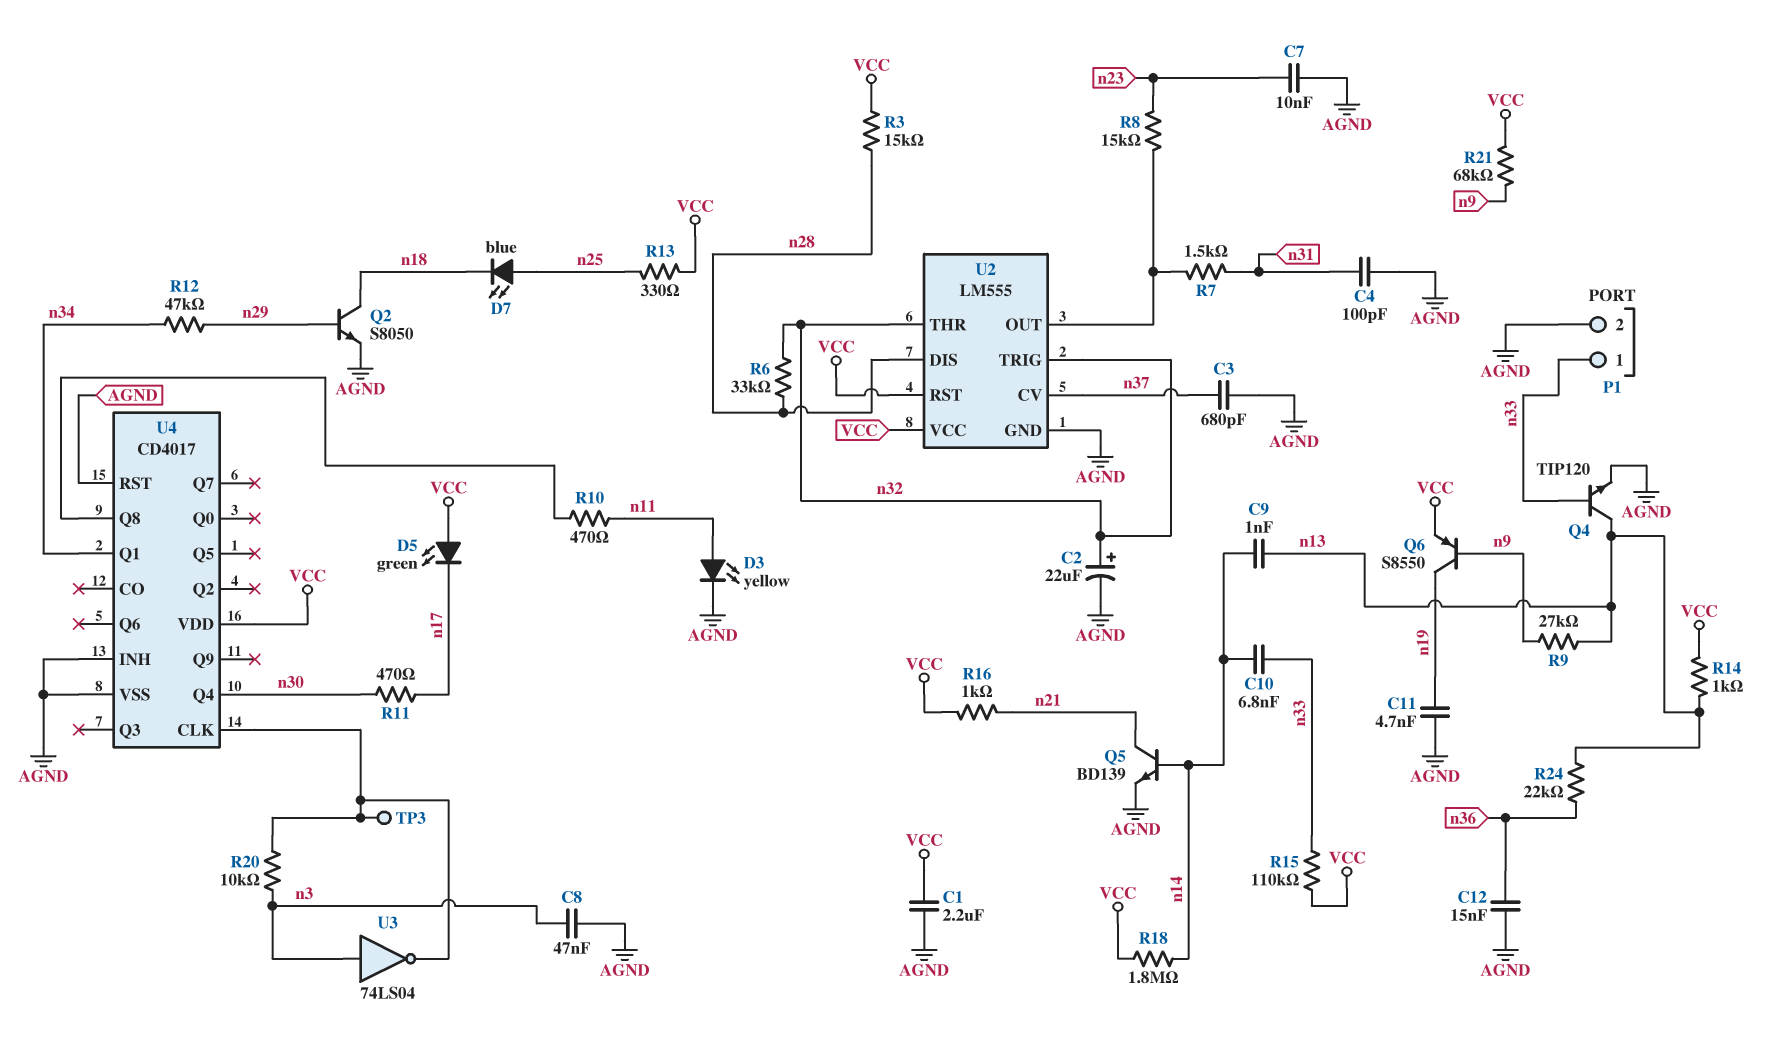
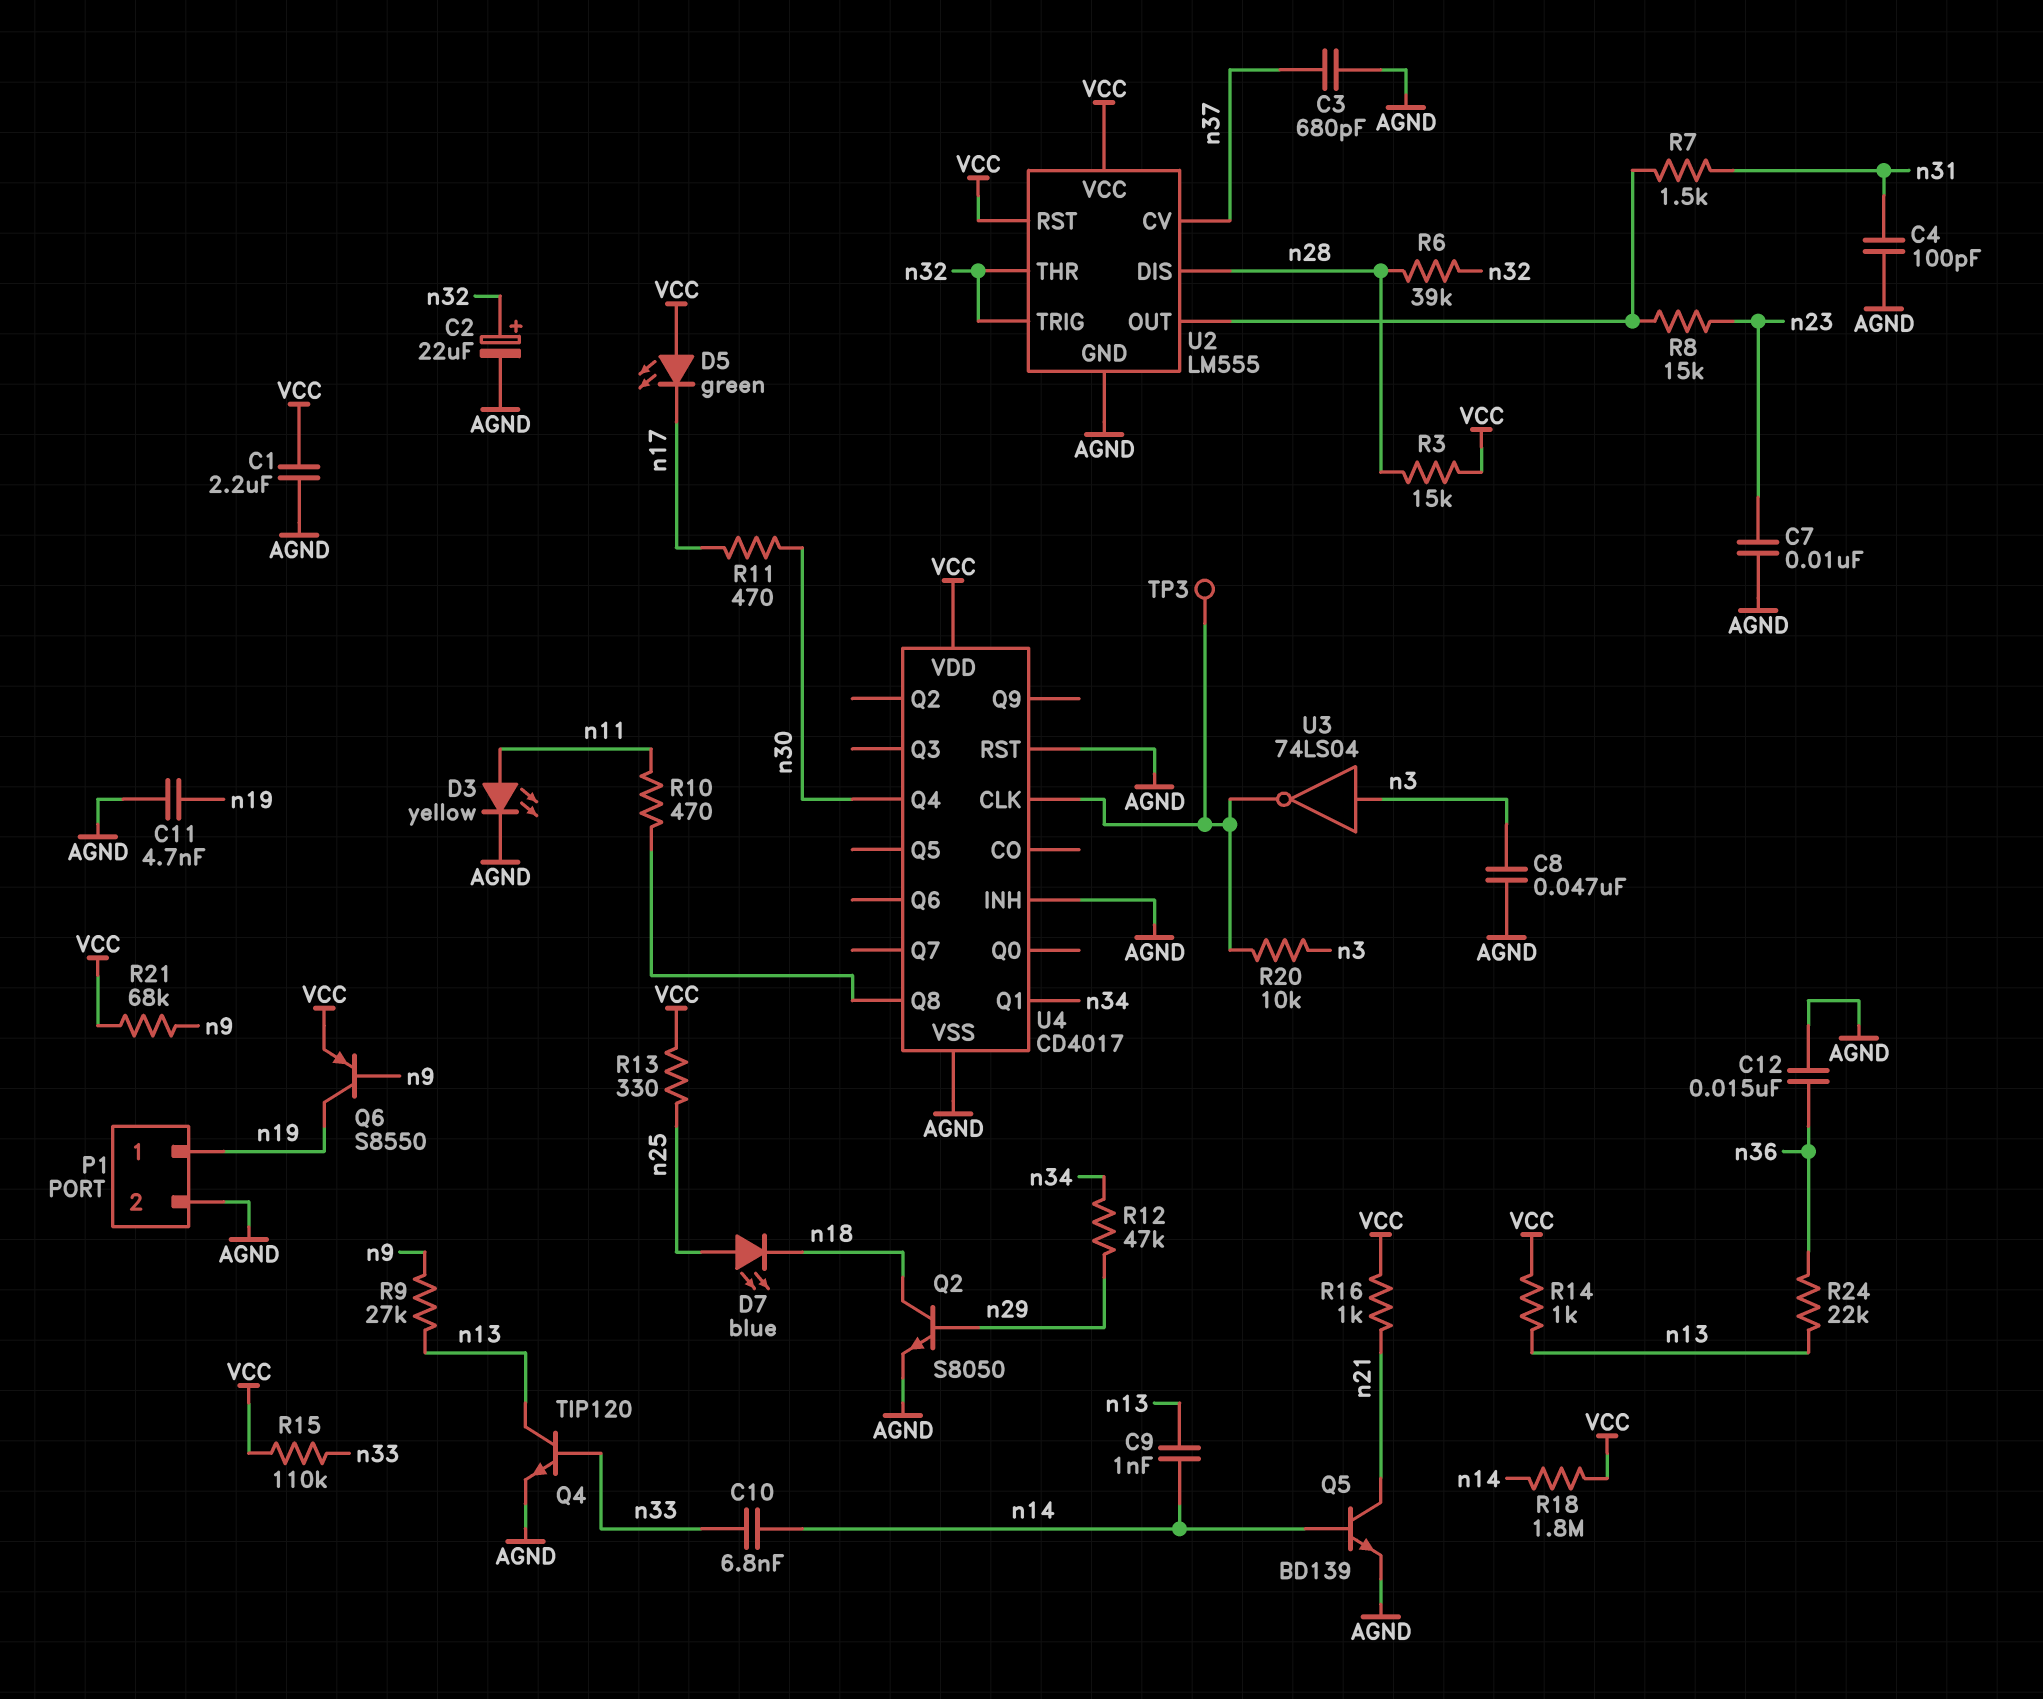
P1 pin 1: n33 -> n19
R6: 33k (n28, n32) -> 39k (n28, n32)

